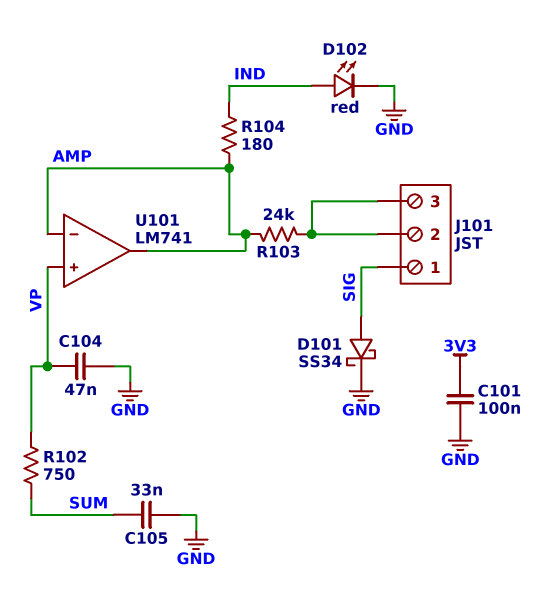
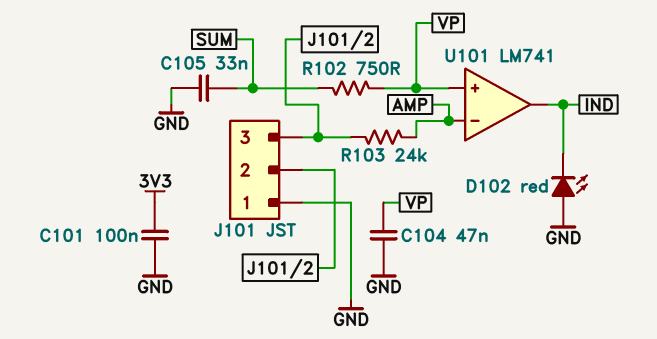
D101: schottky SS34 (A SIG, K GND) -> none
D102: LED red (A IND, K GND) -> LED red (A GND, K IND)
J101 pin 1: SIG -> GND
R104: 180 (AMP, IND) -> none
U101 pin out: AMP -> IND

